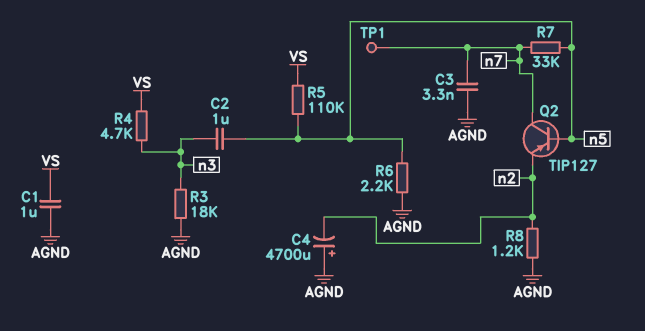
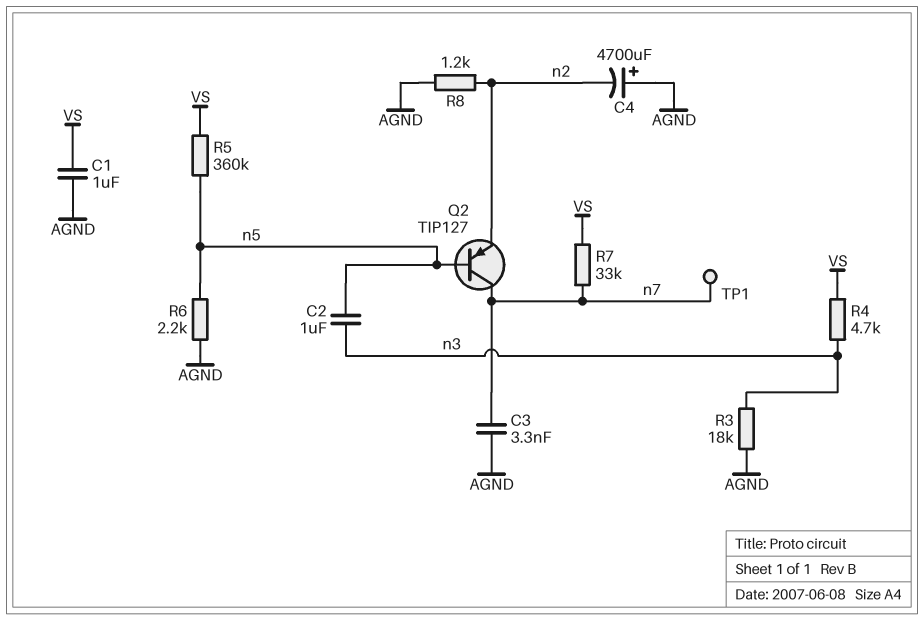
R5: 110k (VS, n5) -> 360k (VS, n5)
R7: 33k (n5, n7) -> 33k (VS, n7)

